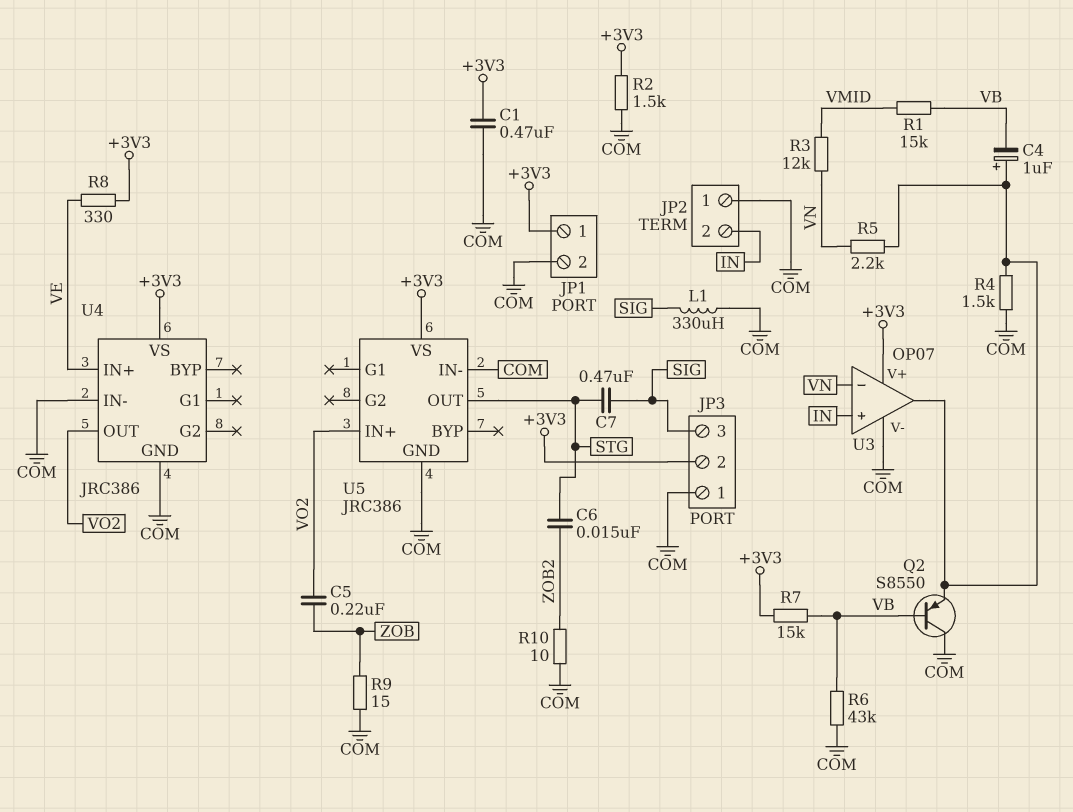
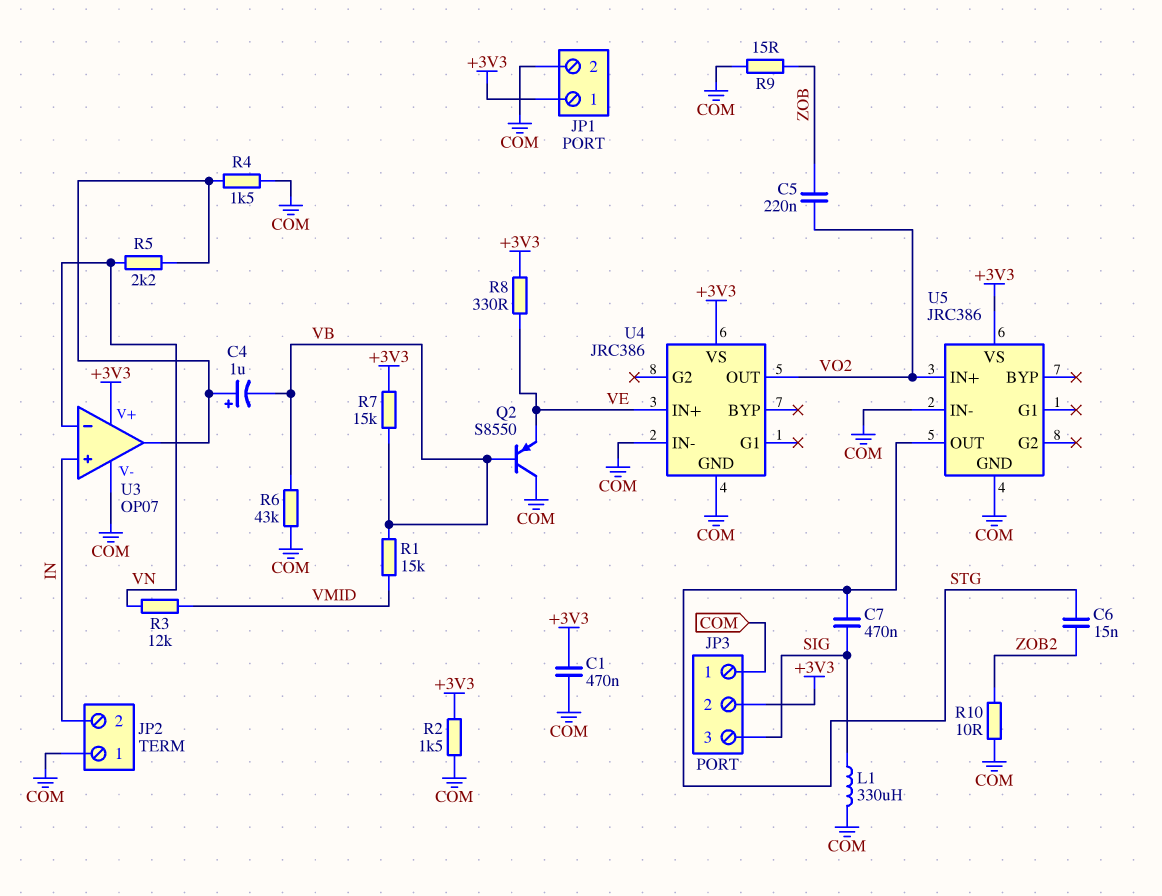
Q2: PNP S8550 (B VB, C COM, E U3/out) -> PNP S8550 (B VB, C COM, E VE)

